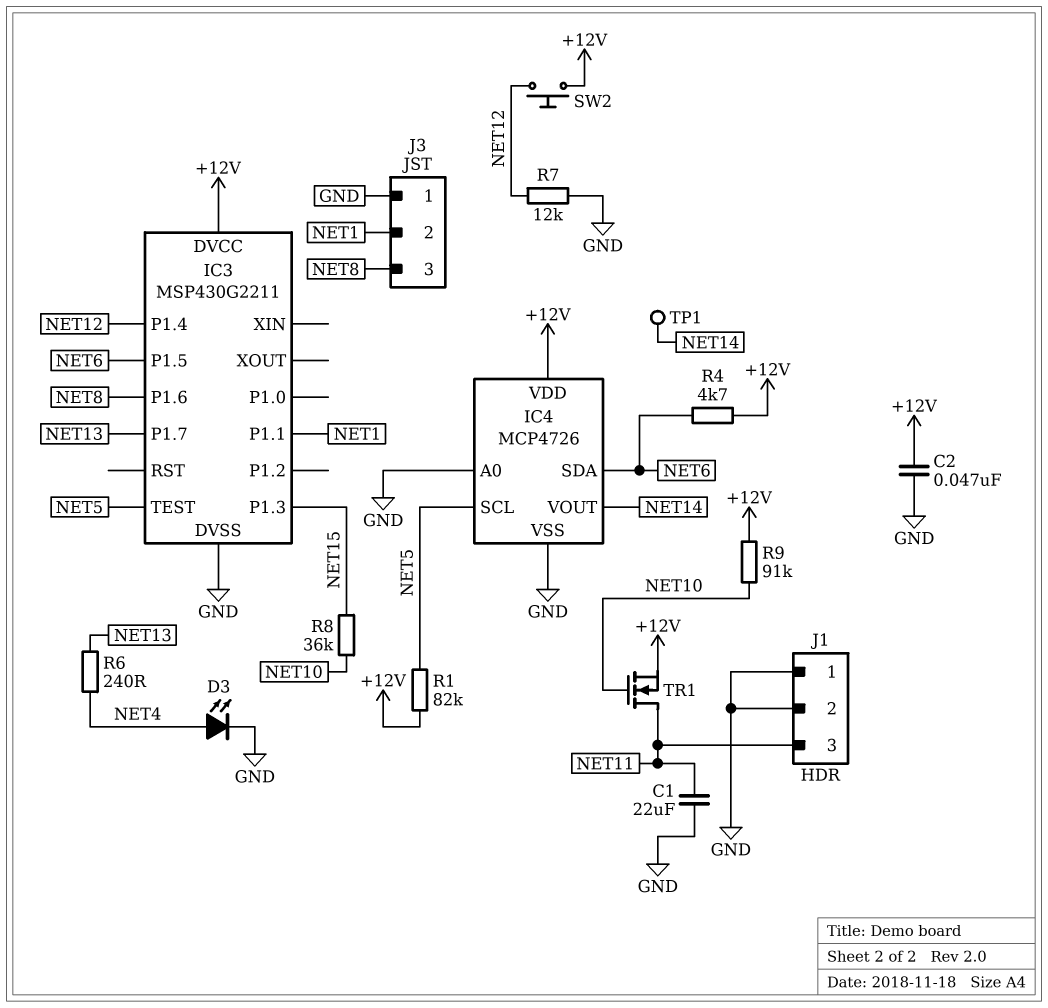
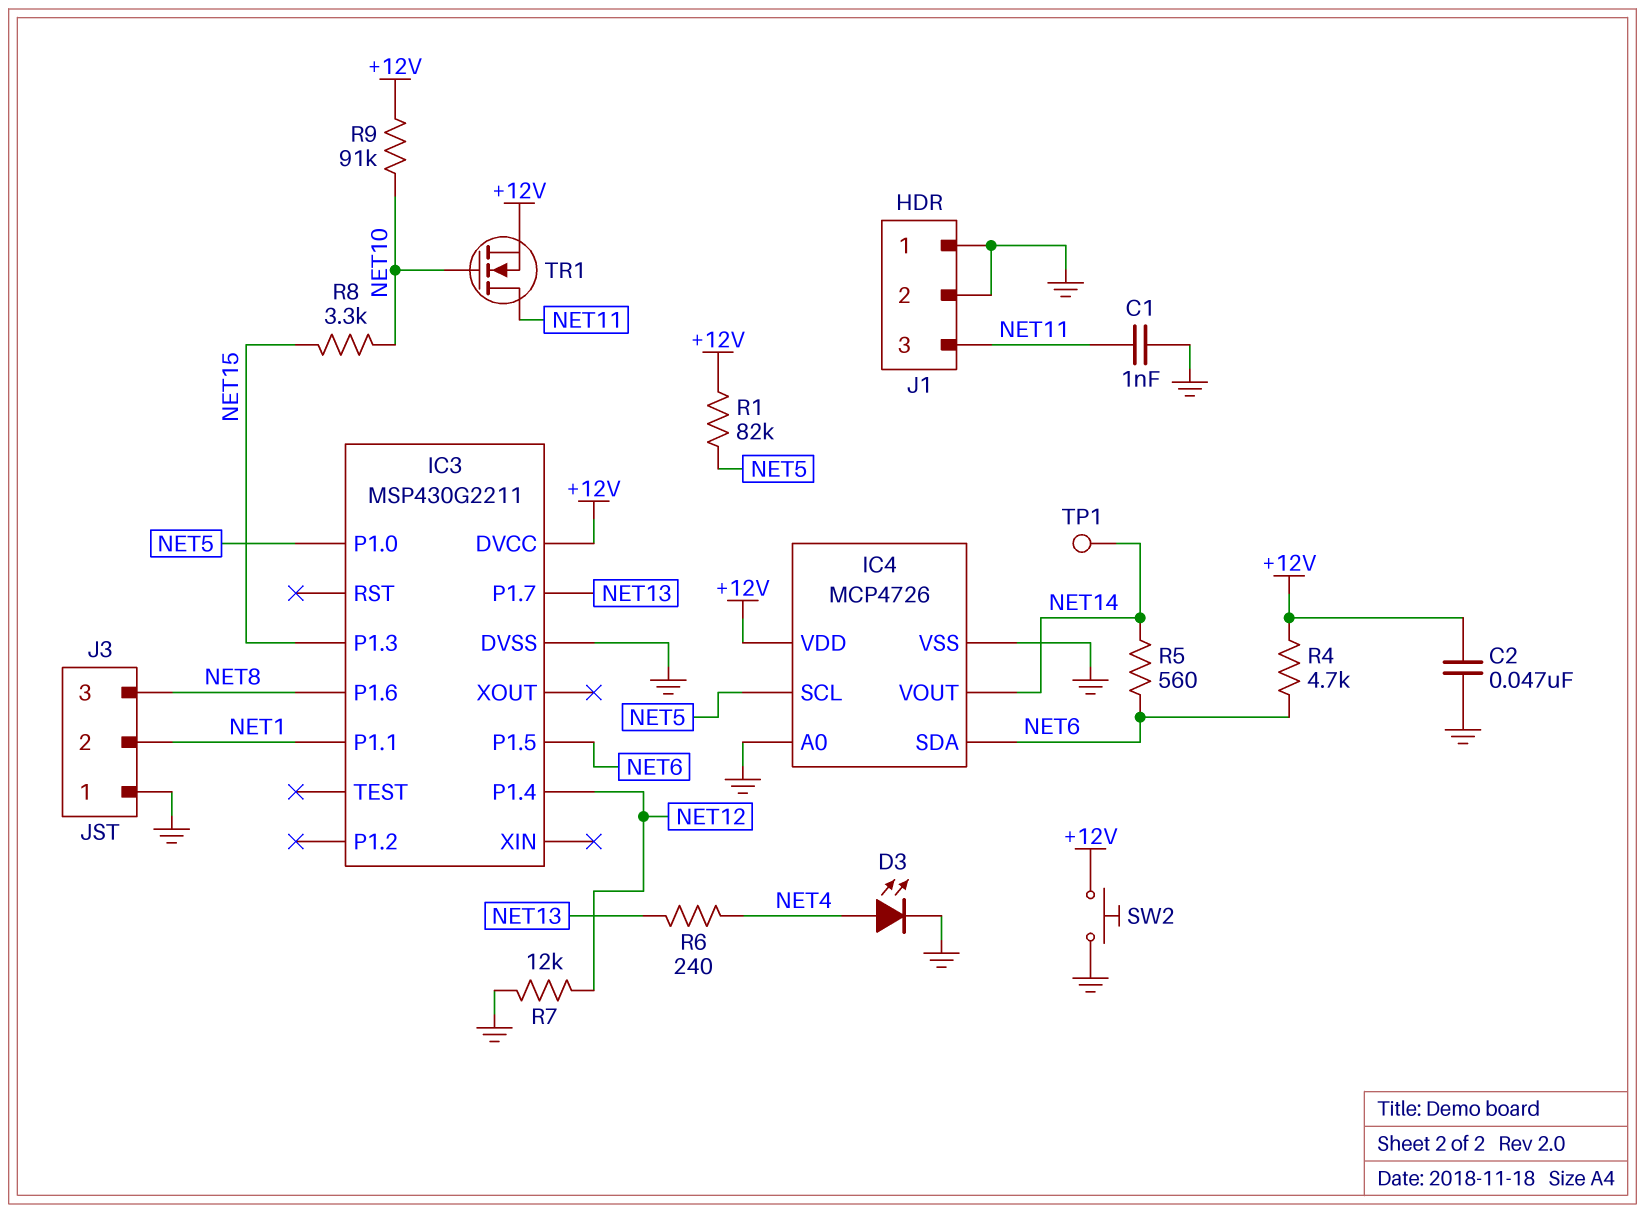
C1: 22uF (GND, NET11) -> 1nF (GND, NET11)
IC3 pin P1.0: none -> NET5
IC3 pin TEST: NET5 -> none
R5: none -> 560 (NET6, NET14)
R8: 36k (NET10, NET15) -> 3.3k (NET10, NET15)
SW2: button (+12V, NET12) -> button (+12V, GND)

